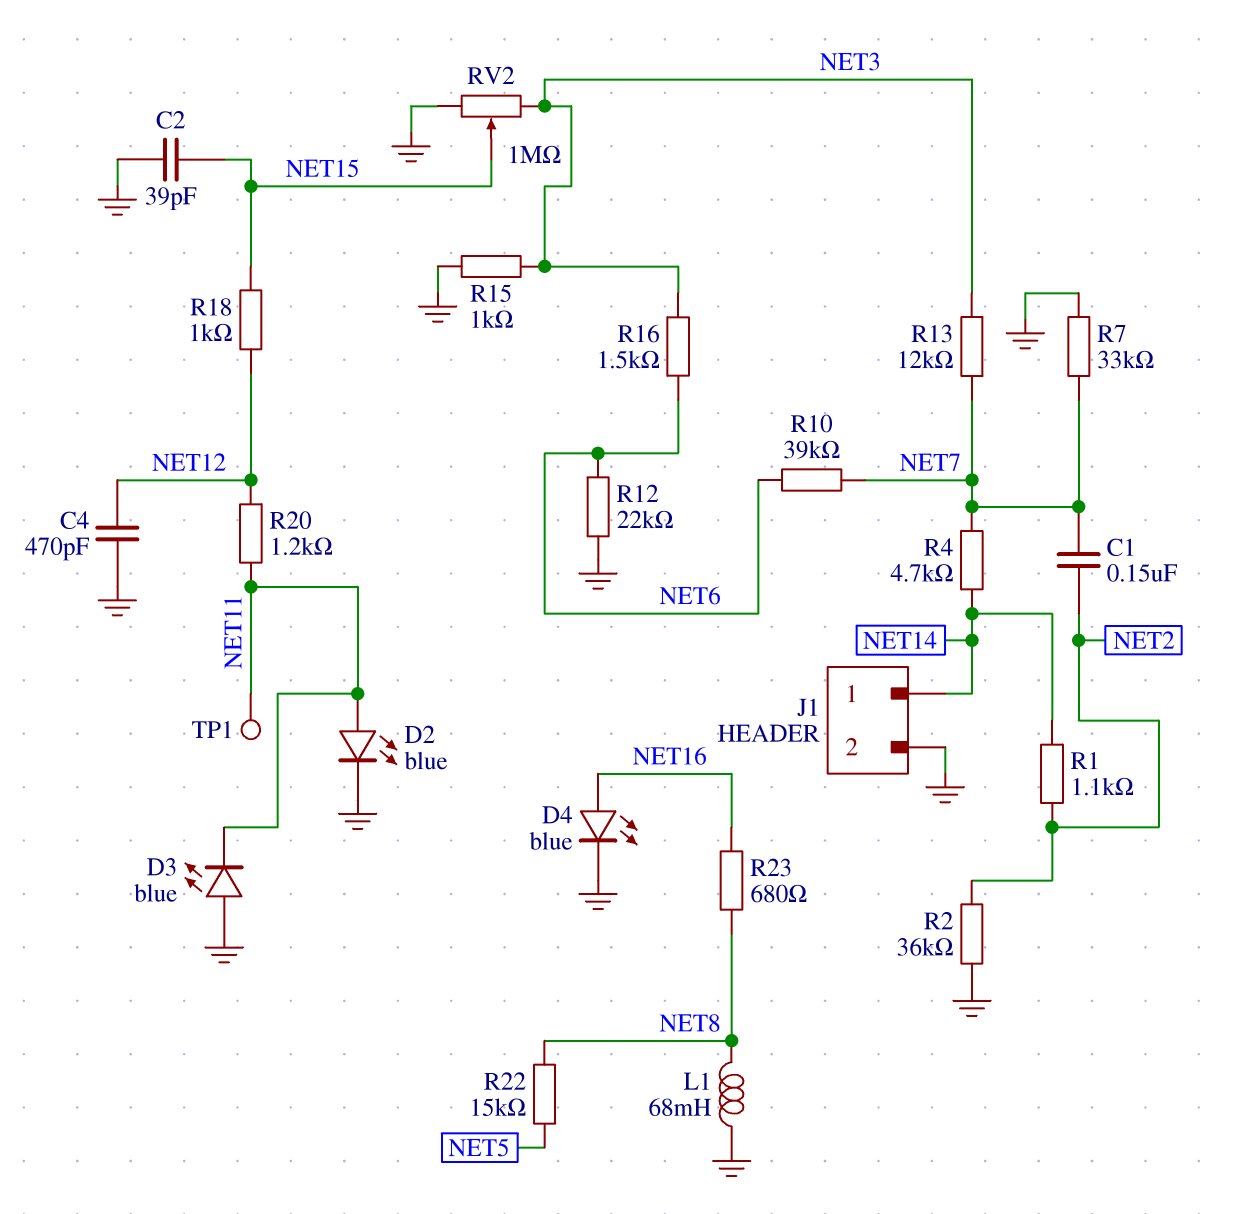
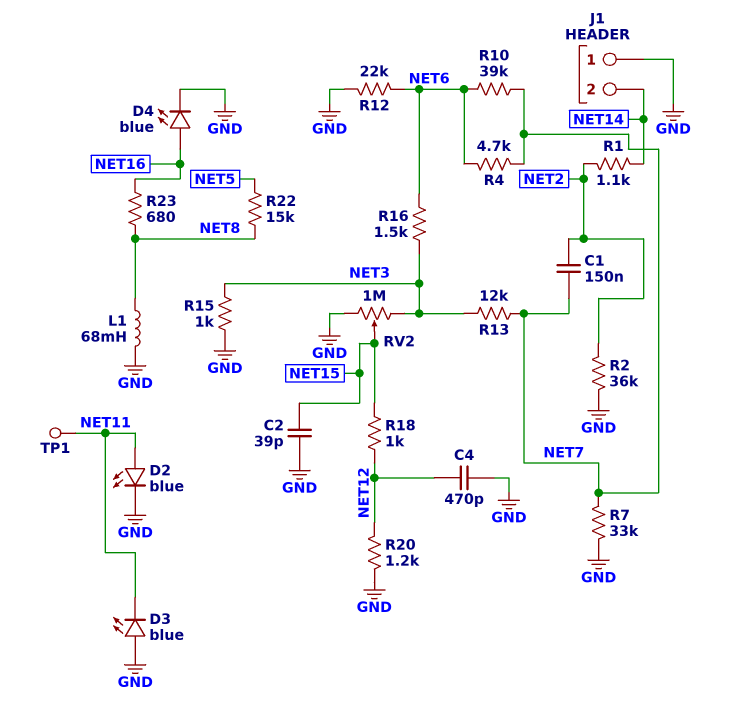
J1 pin 1: NET14 -> GND
J1 pin 2: GND -> NET14
R4: 4.7k (NET7, NET14) -> 4.7k (NET6, NET7)
R20: 1.2k (NET11, NET12) -> 1.2k (GND, NET12)

